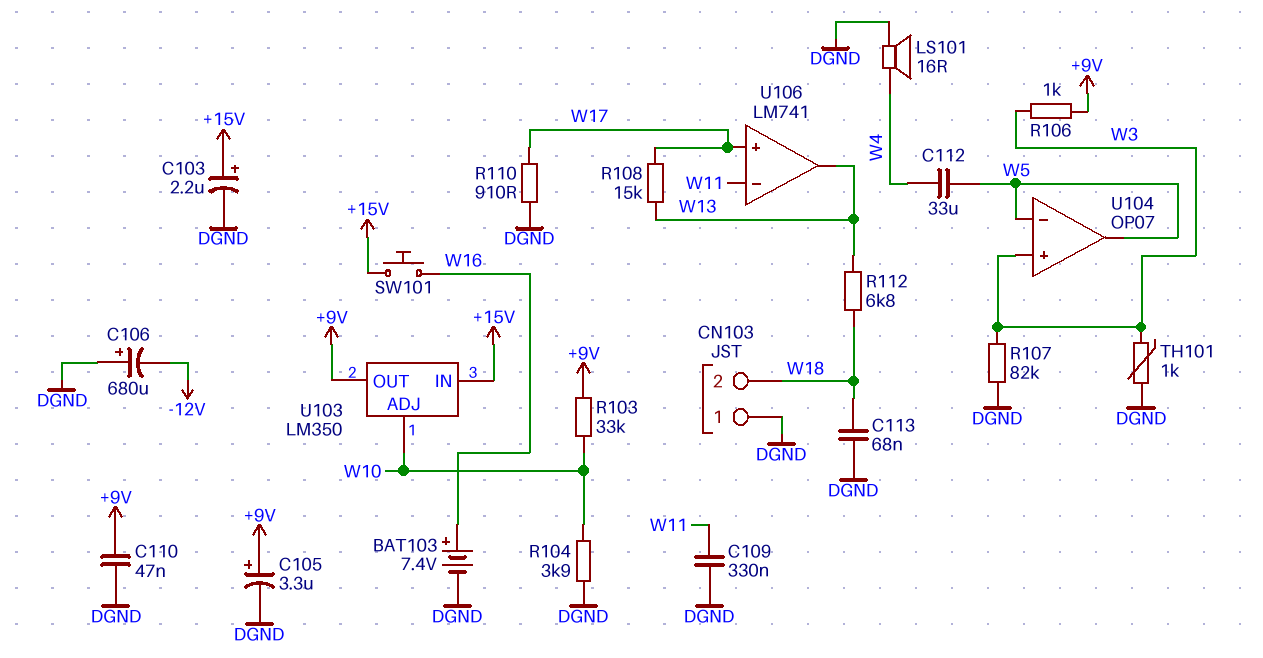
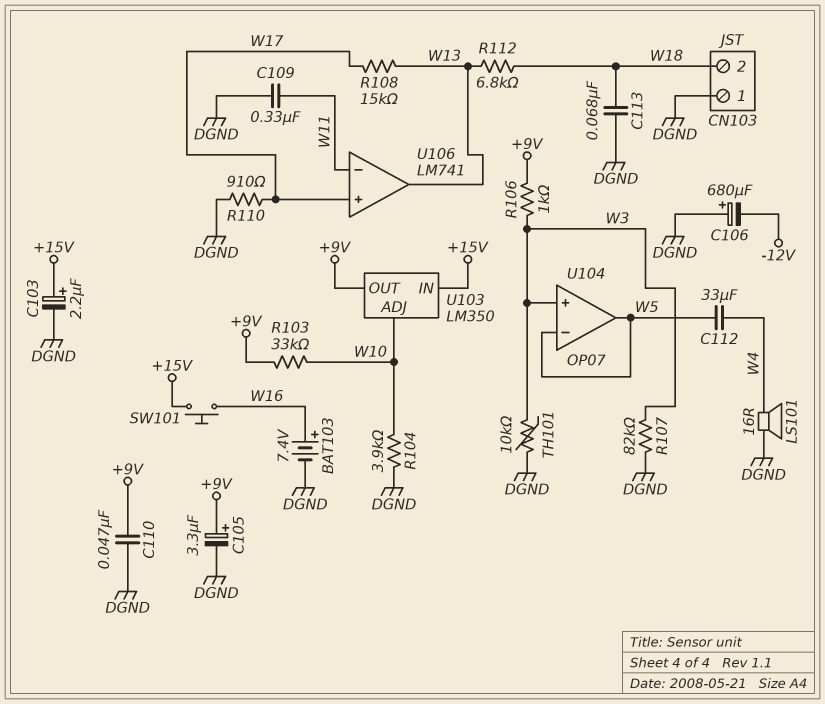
TH101: 1k (DGND, W3) -> 10k (DGND, W3)

